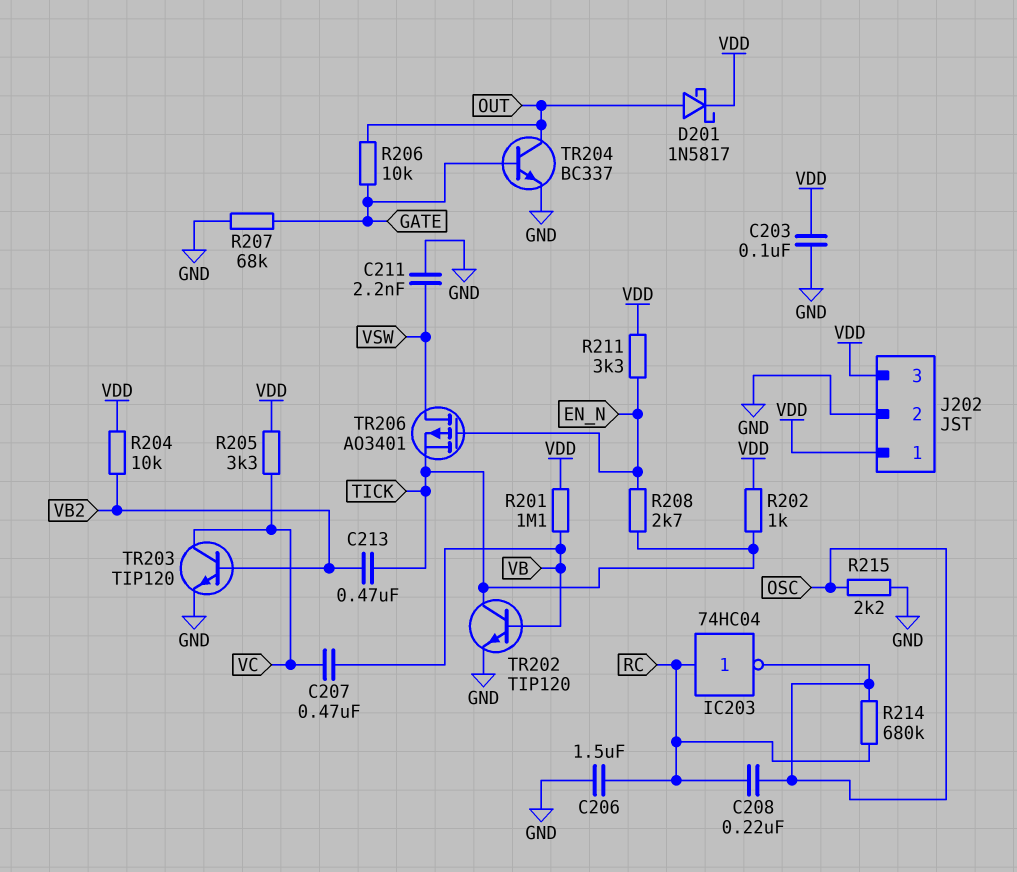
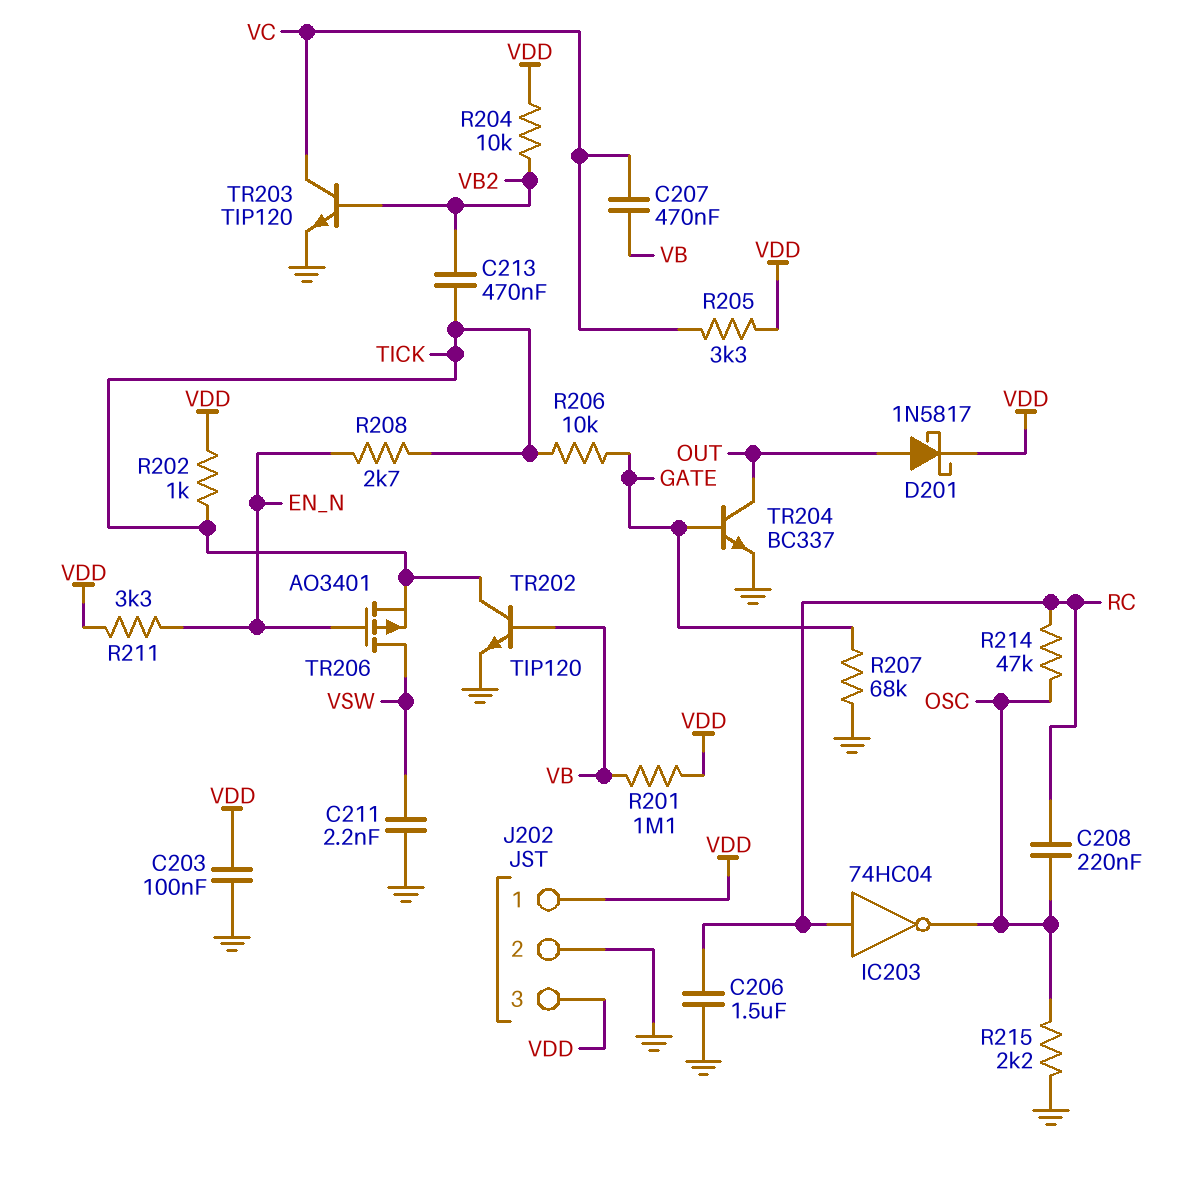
R206: 10k (GATE, OUT) -> 10k (GATE, TICK)
R214: 680k (OSC, RC) -> 47k (OSC, RC)

